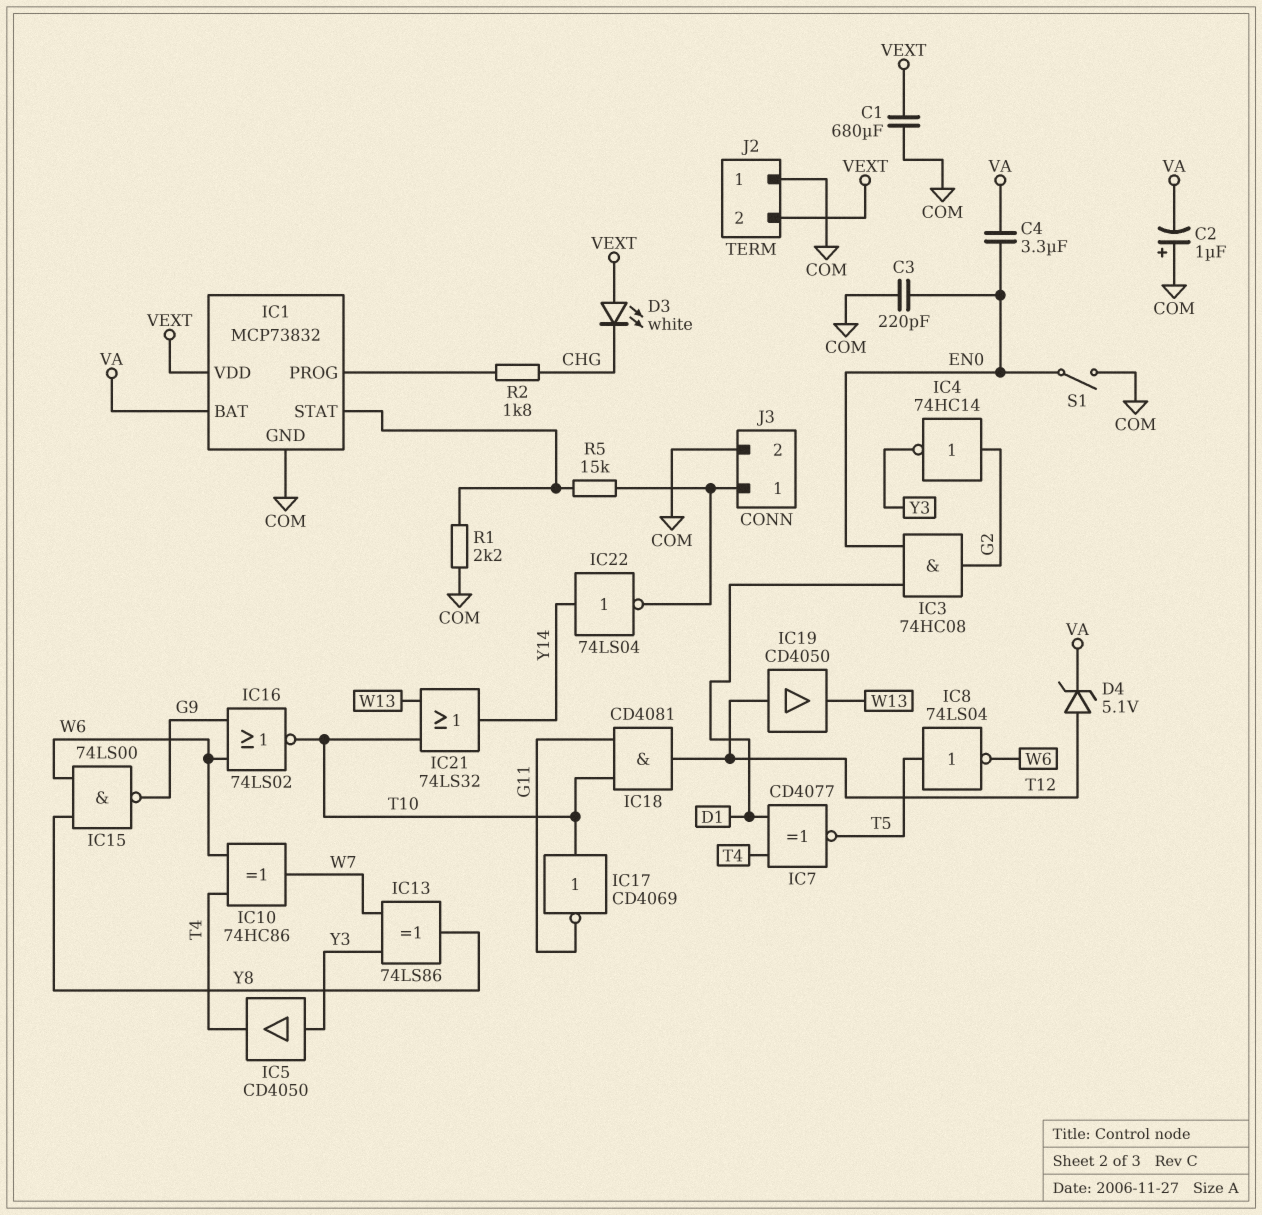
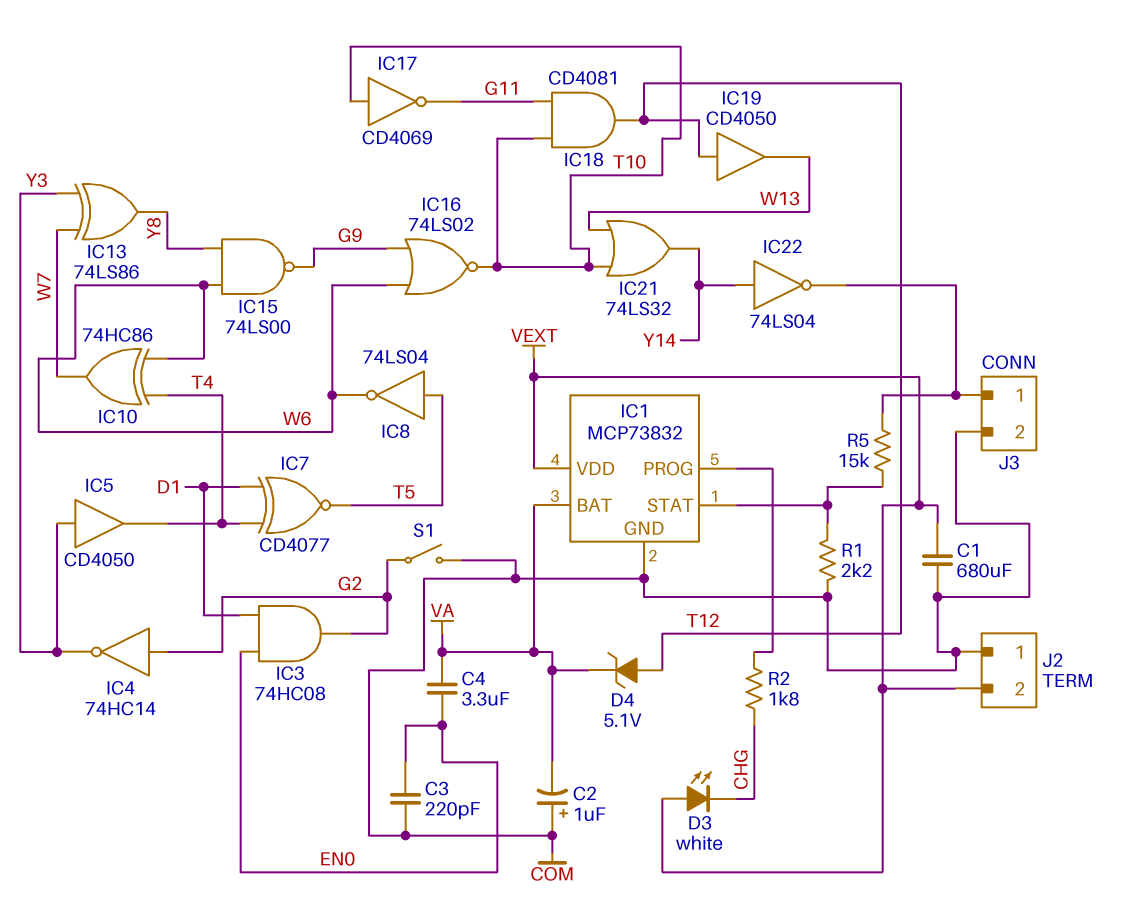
S1: switch (COM, EN0) -> switch (COM, G2)

